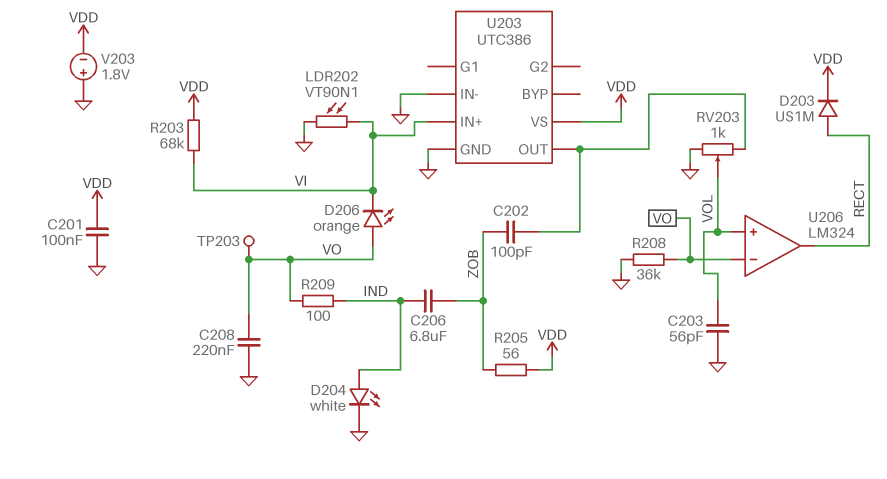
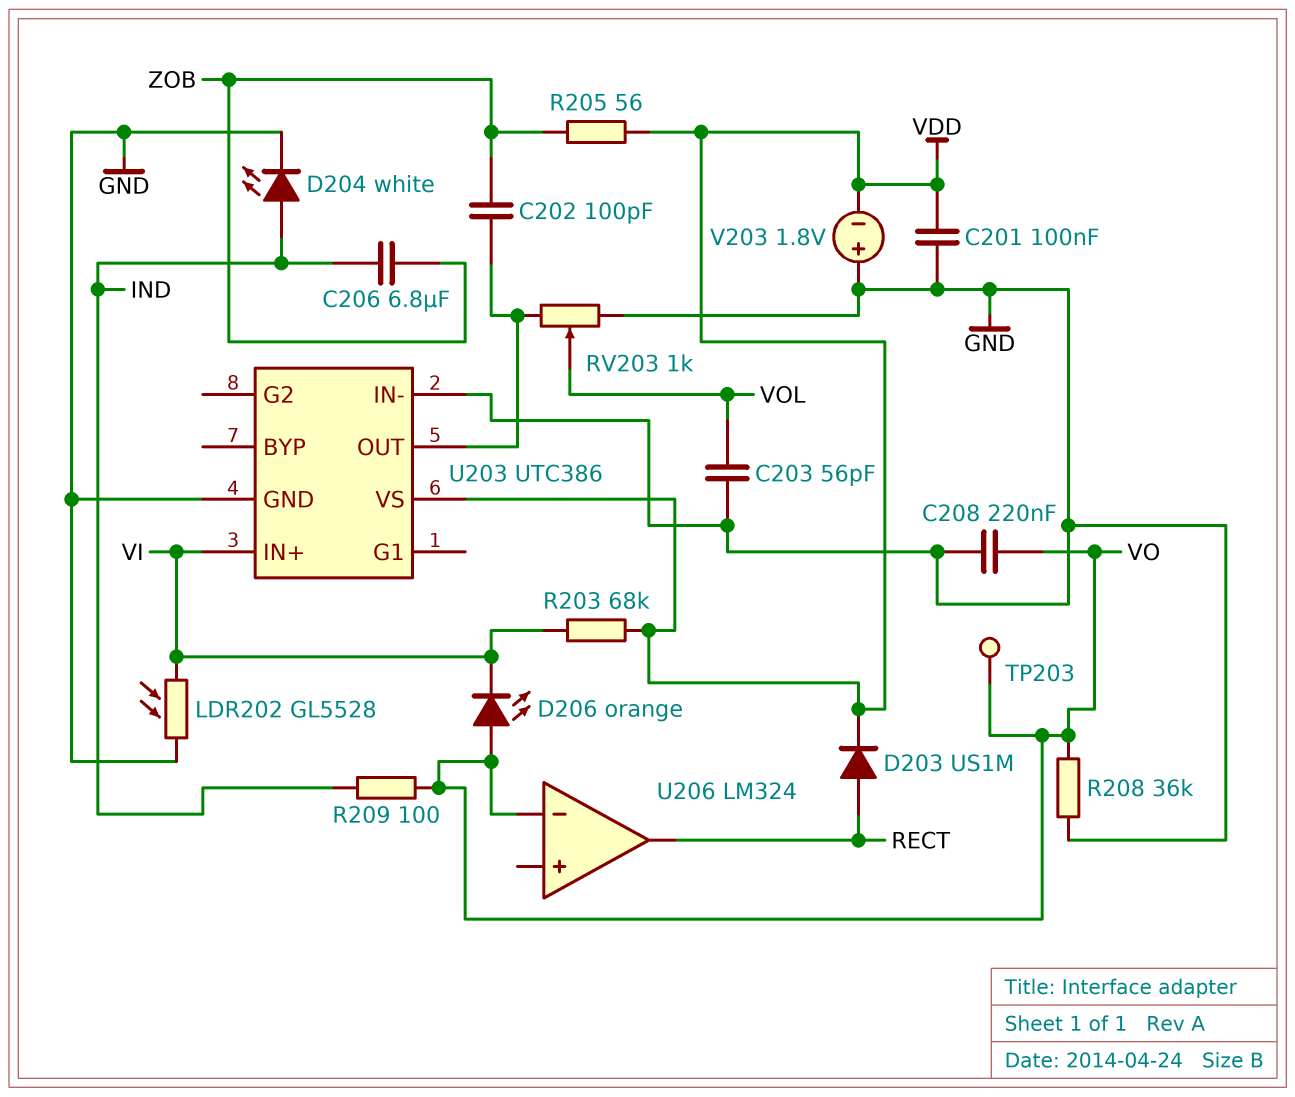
LDR202: VT90N1 (GND, VI) -> GL5528 (GND, VI)
U206 pin in+: VOL -> none

